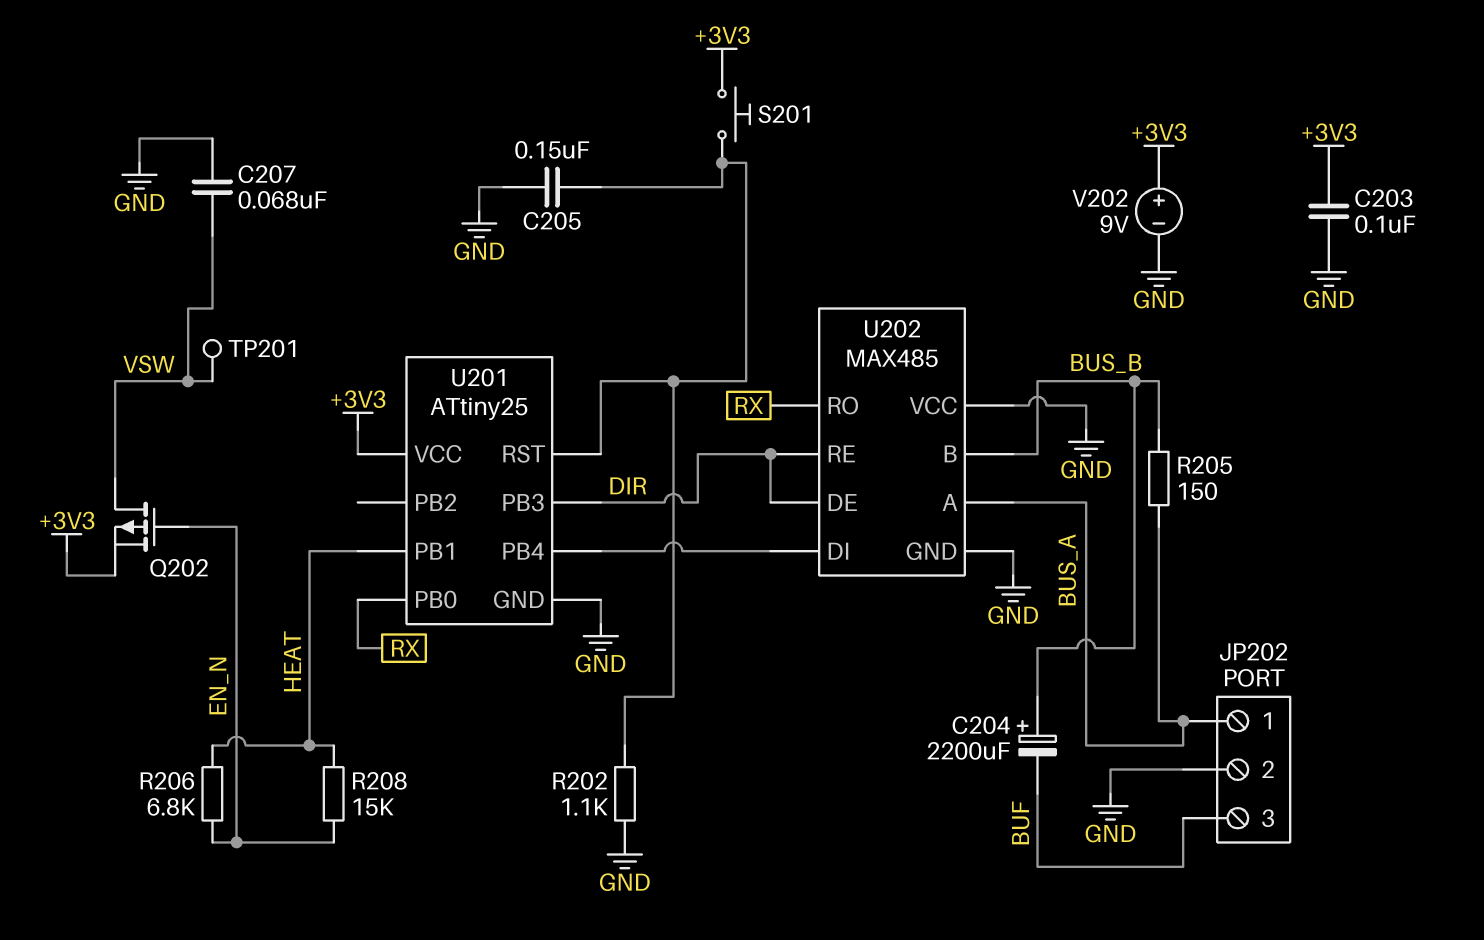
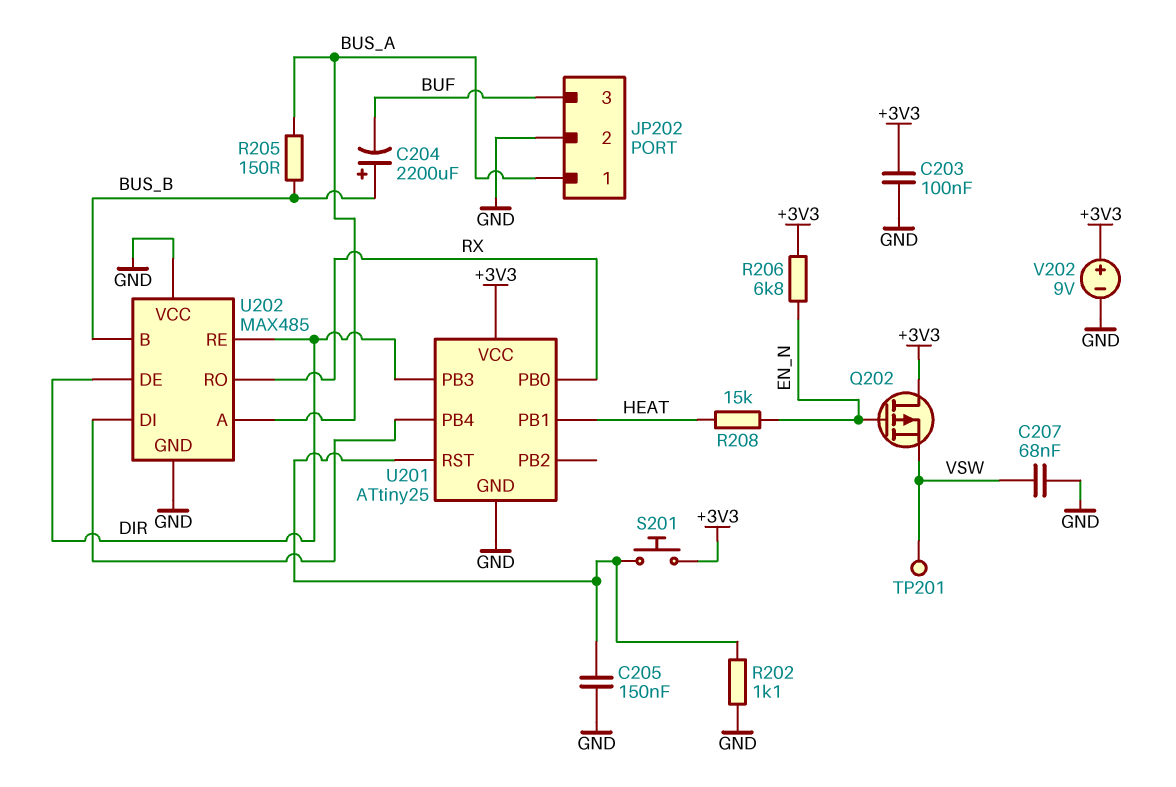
Q202: PMOS (G EN_N, D VSW, S +3V3) -> PMOS (G EN_N, D +3V3, S VSW)
R206: 6.8k (EN_N, HEAT) -> 6.8k (+3V3, EN_N)

